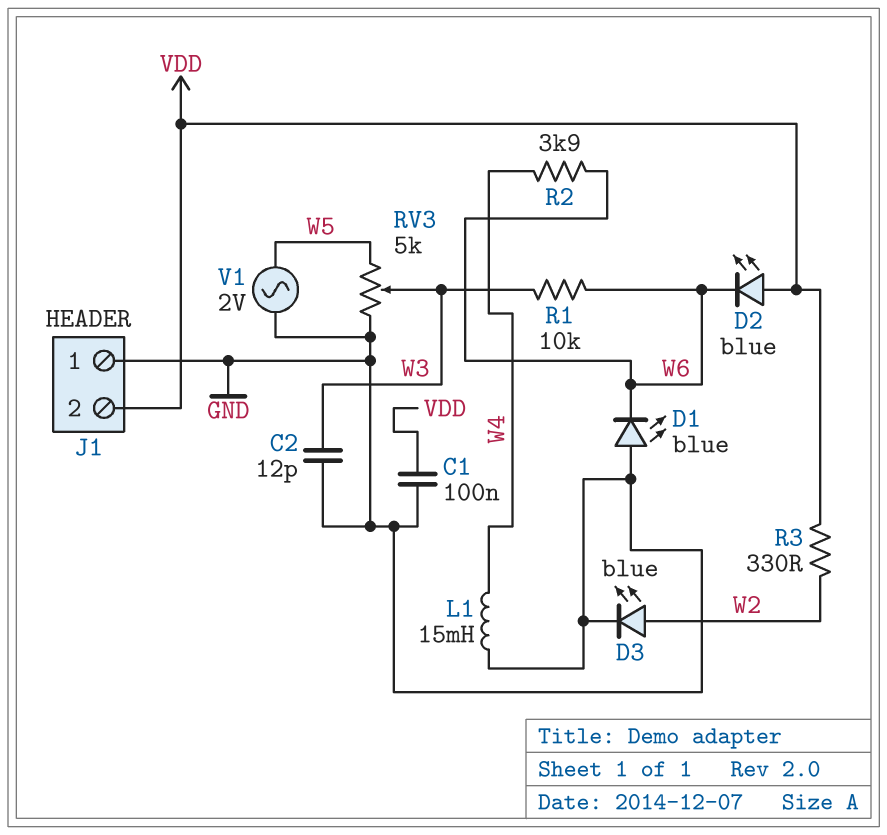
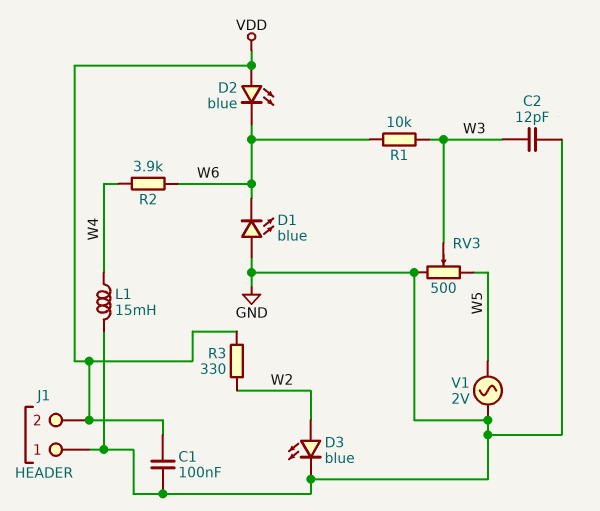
RV3: 5k (GND, W5, wiper W3) -> 500 (GND, W5, wiper W3)

